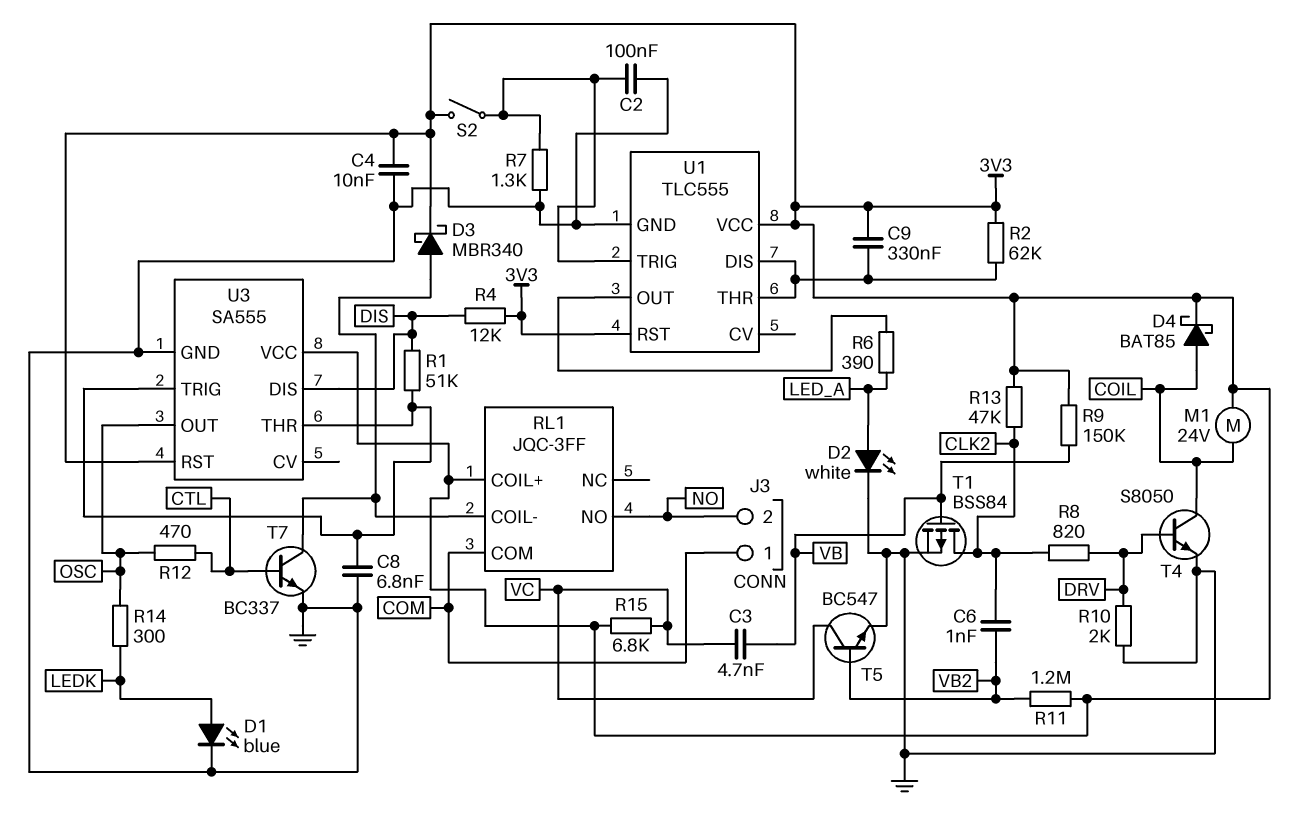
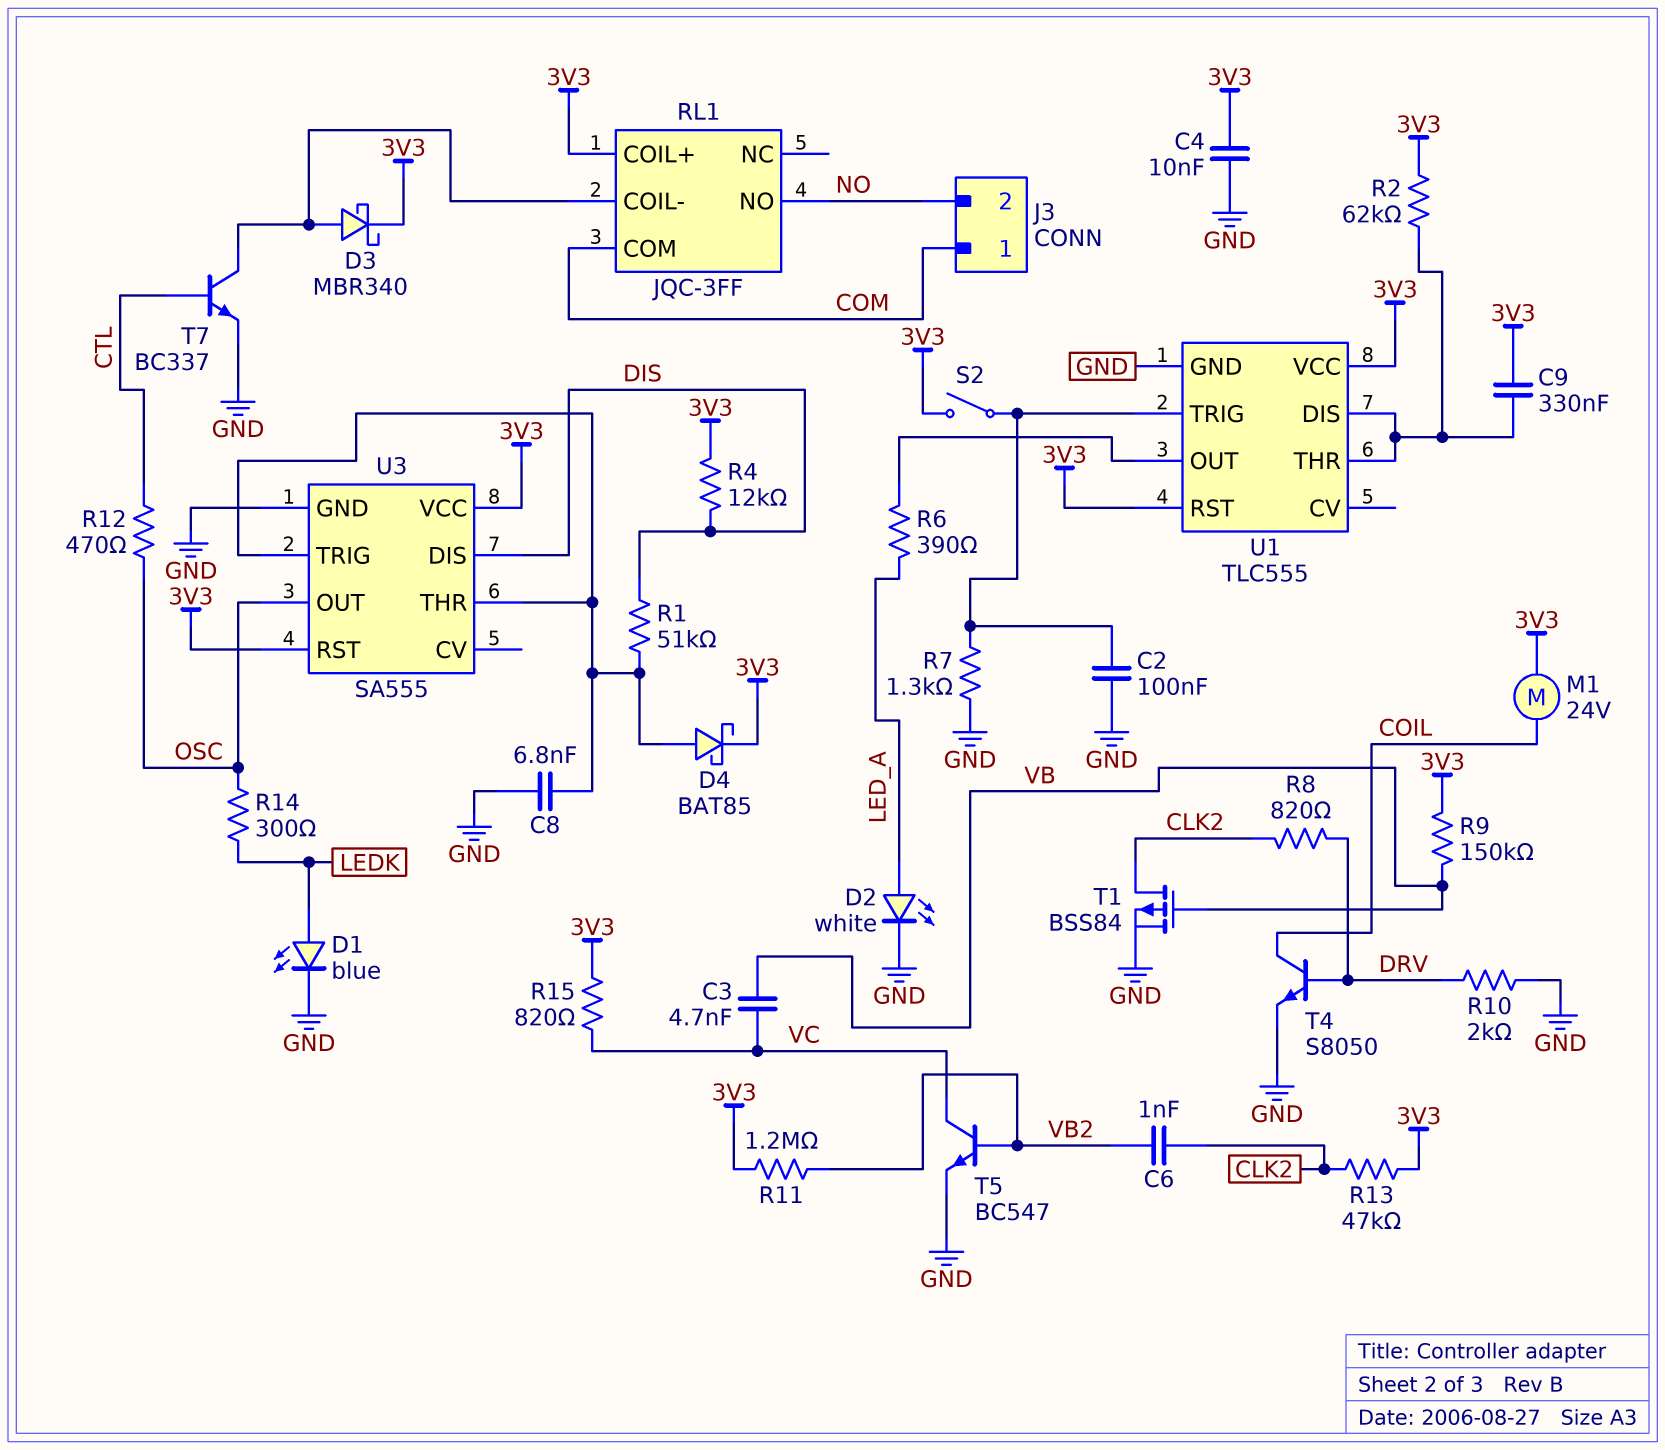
D4: schottky BAT85 (A COIL, K 3V3) -> schottky BAT85 (A U3/THR, K 3V3)
R15: 6.8k (3V3, VC) -> 820 (3V3, VC)

